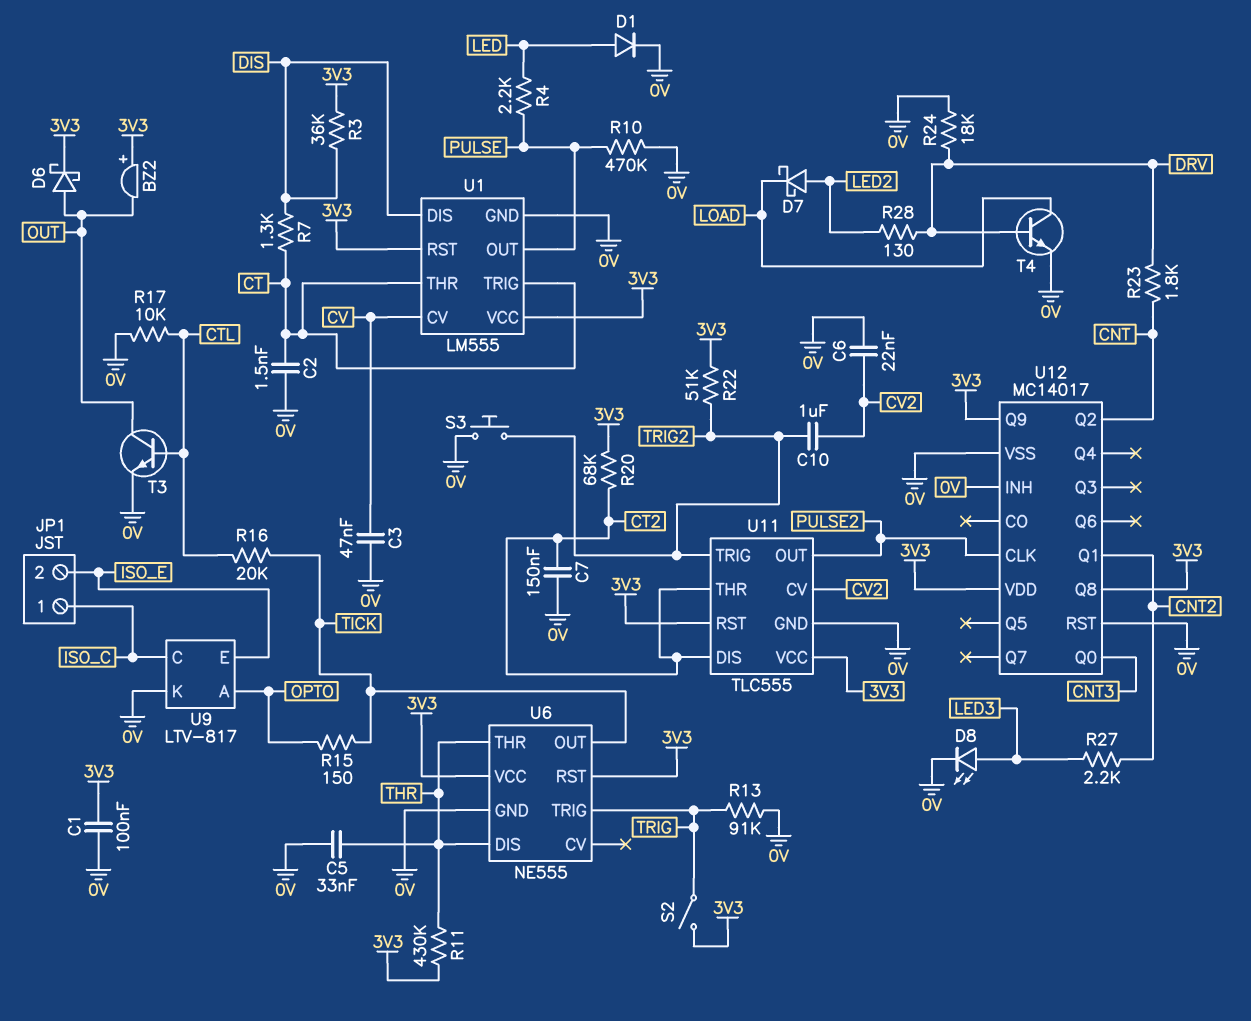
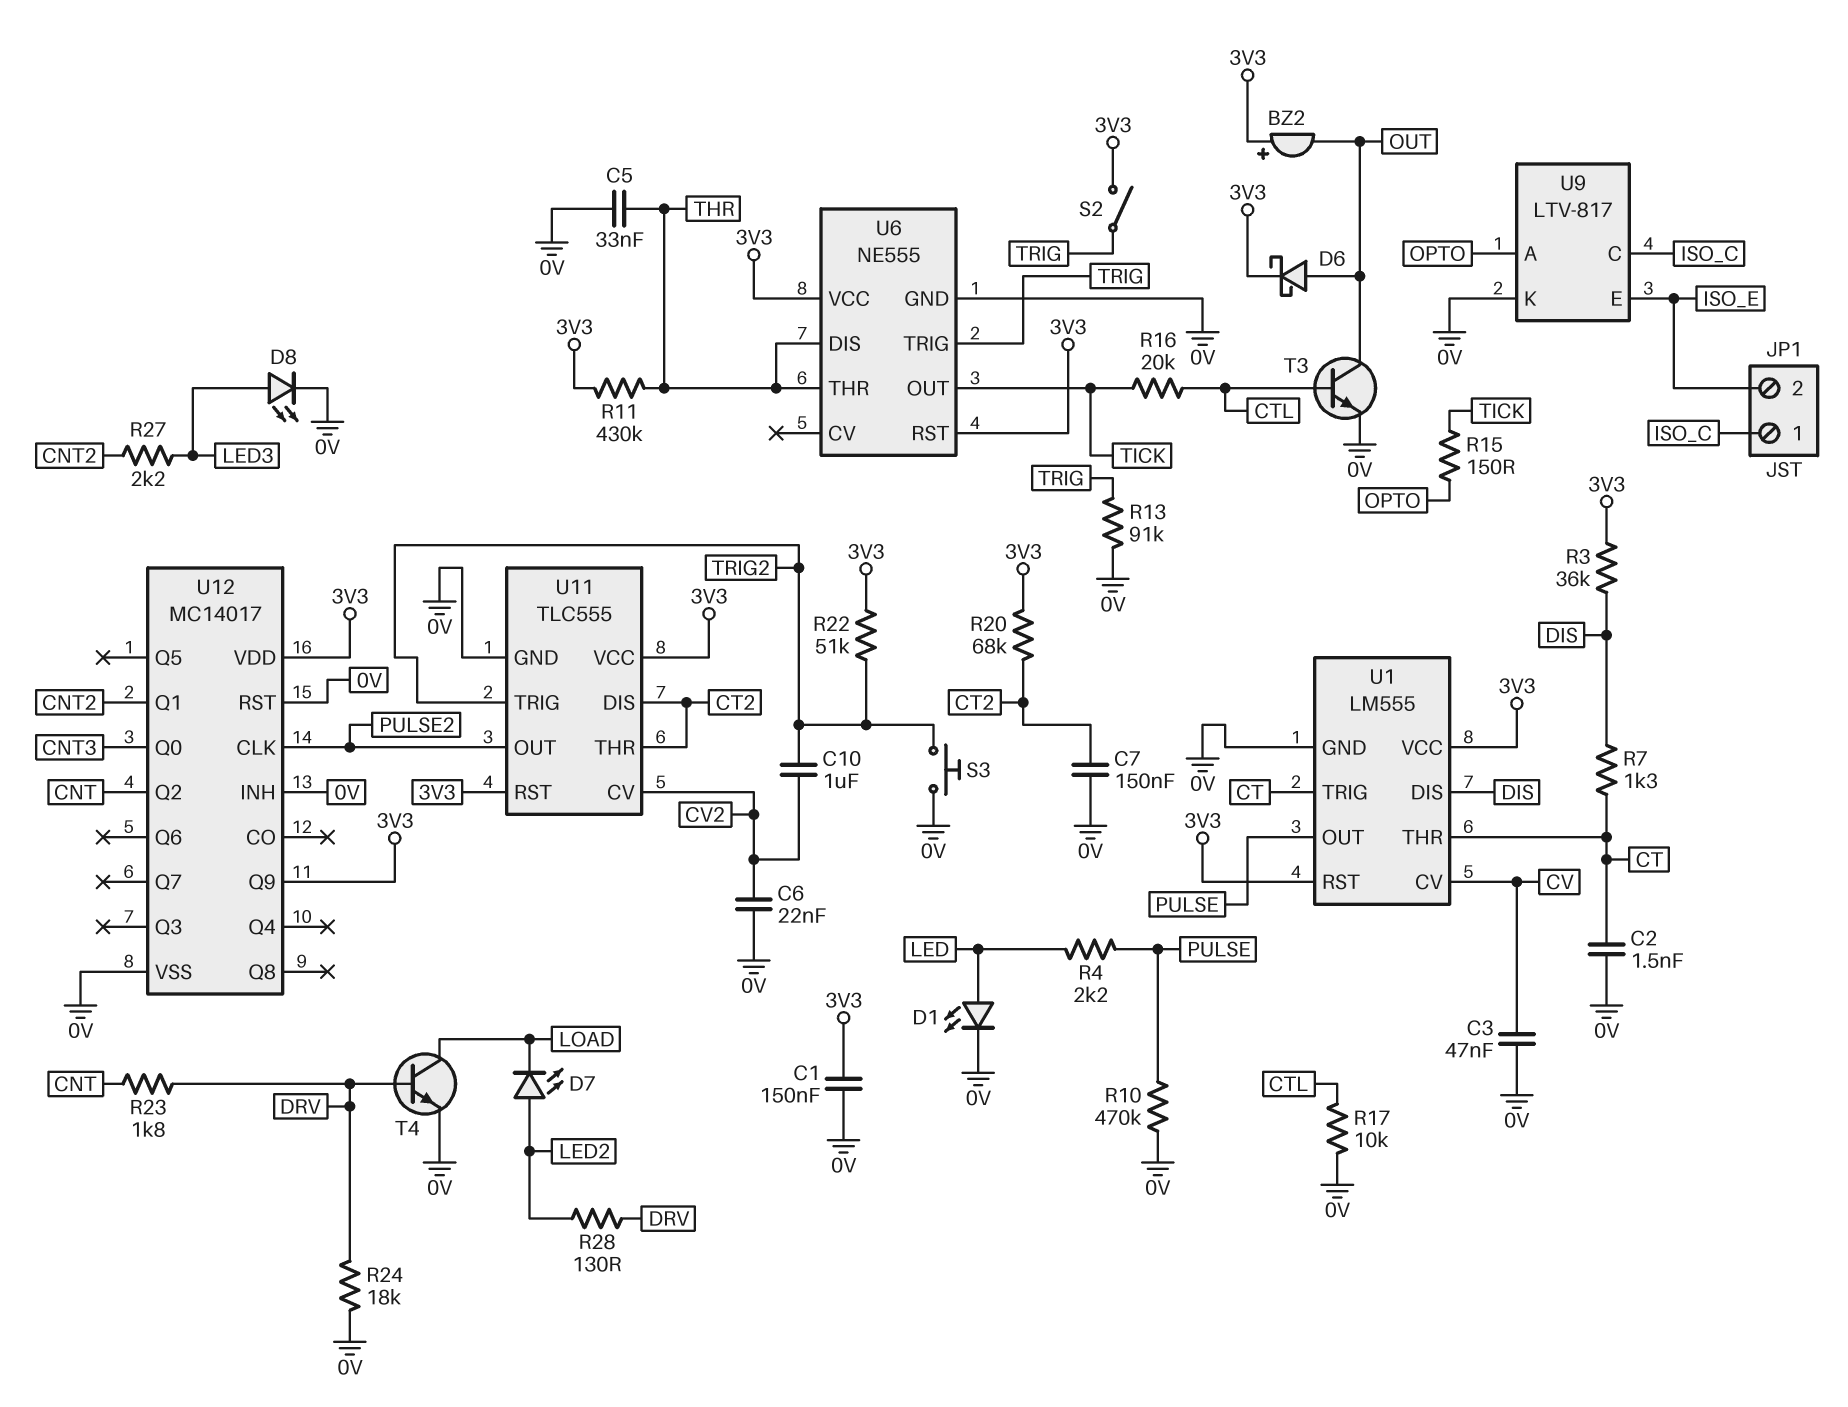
C1: 100nF (0V, 3V3) -> 150nF (0V, 3V3)
D1: diode (A LED, K 0V) -> LED (A LED, K 0V)
D7: schottky (A LED2, K LOAD) -> LED (A LED2, K LOAD)
U12 pin Q8: 3V3 -> none

